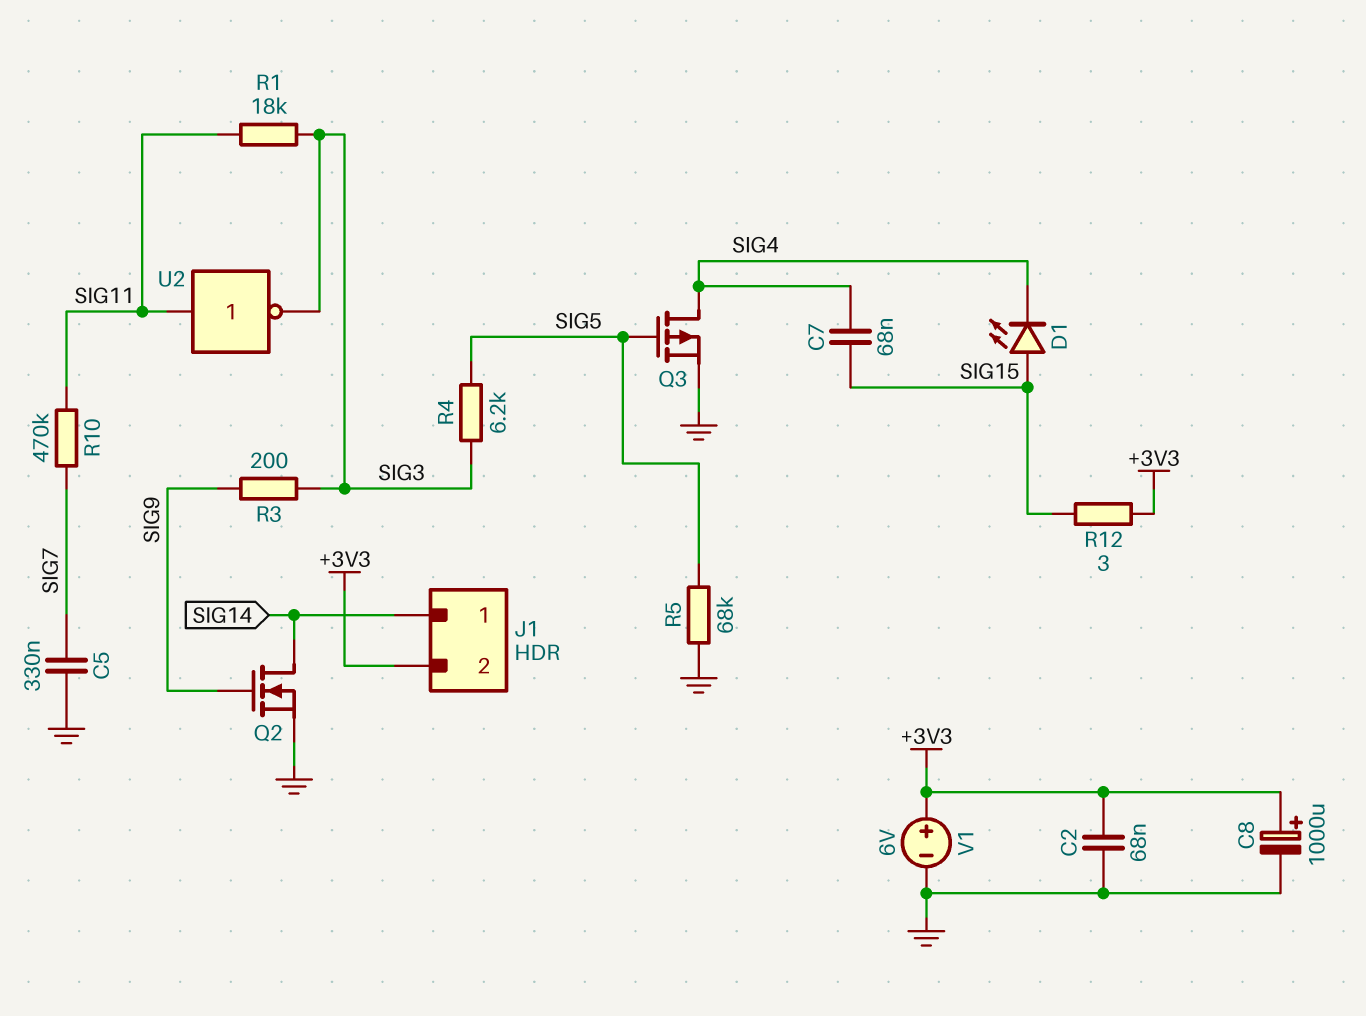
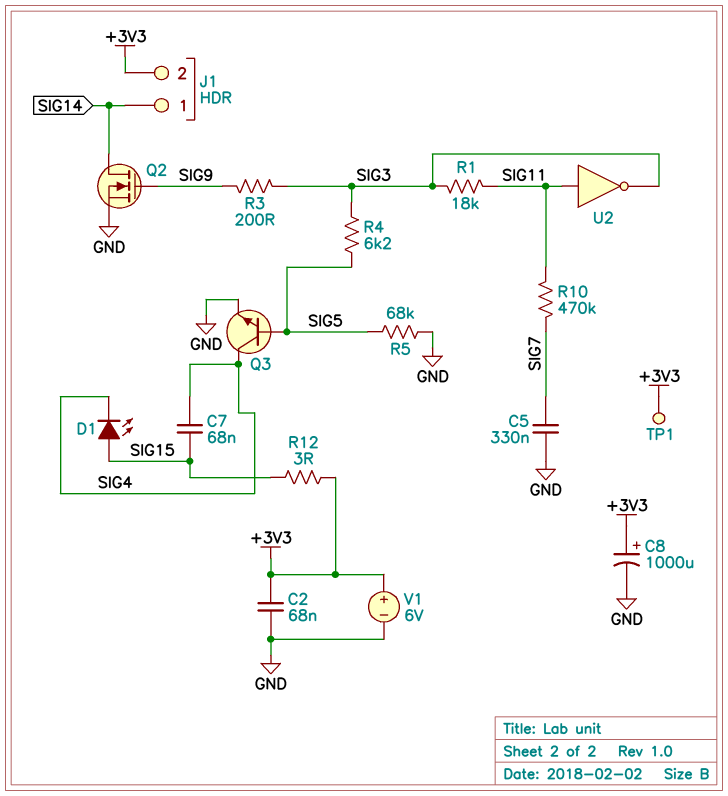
Q3: PMOS (G SIG5, D SIG4, S GND) -> NPN (B SIG5, C SIG4, E GND)
TP1: none -> test point (+3V3)

